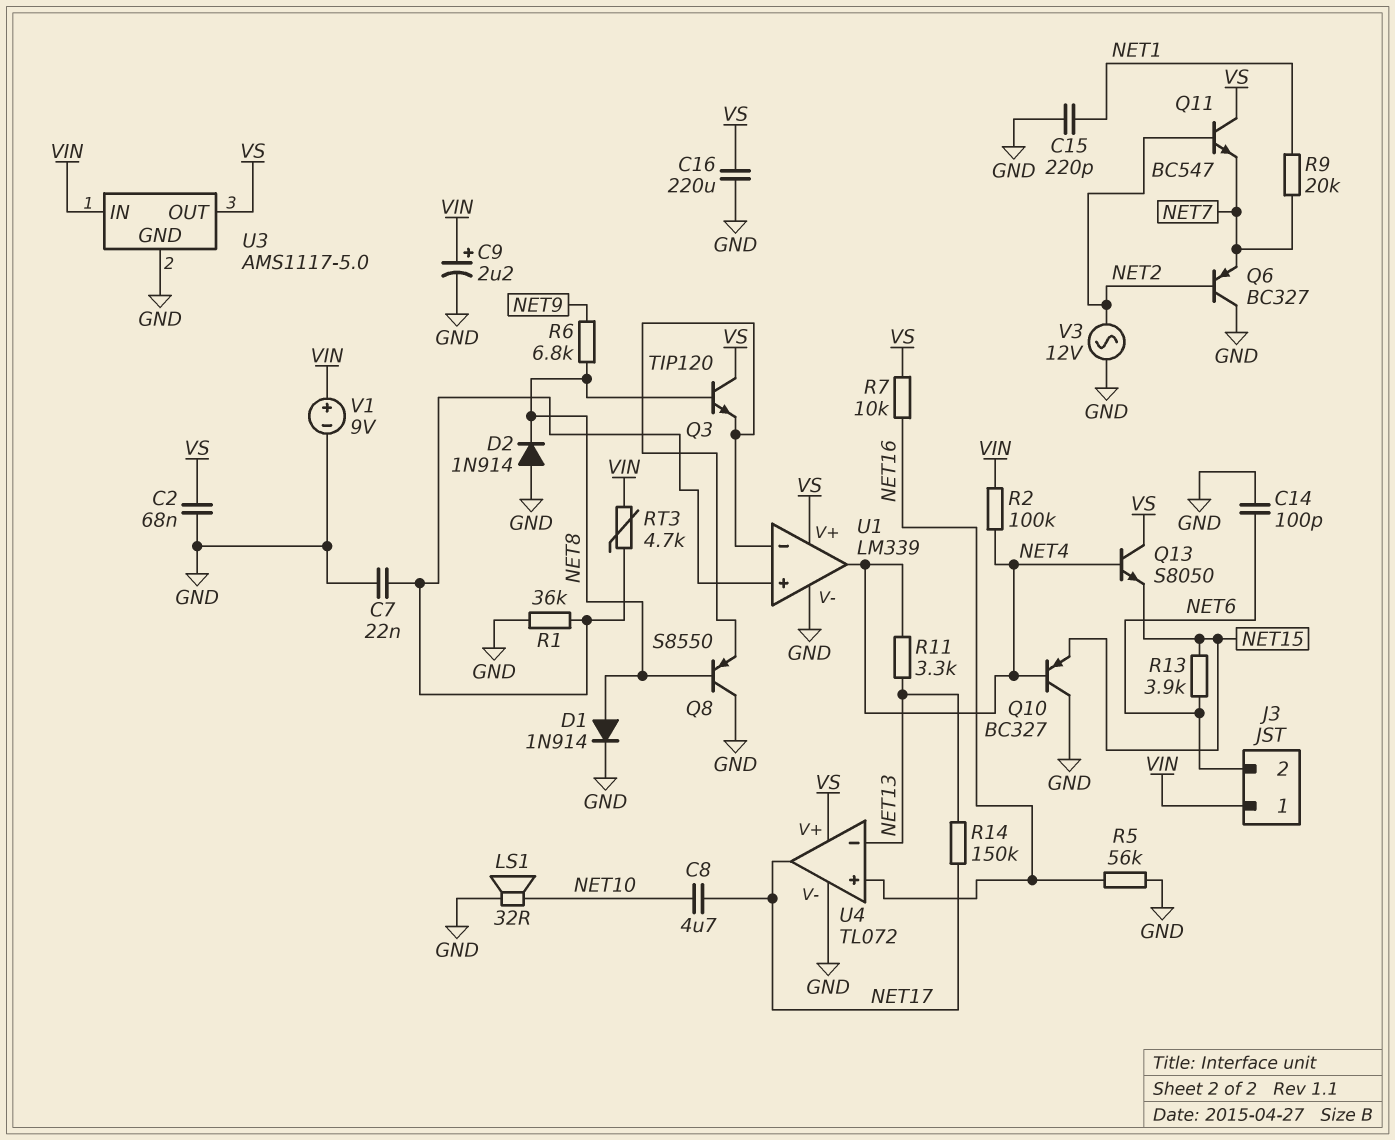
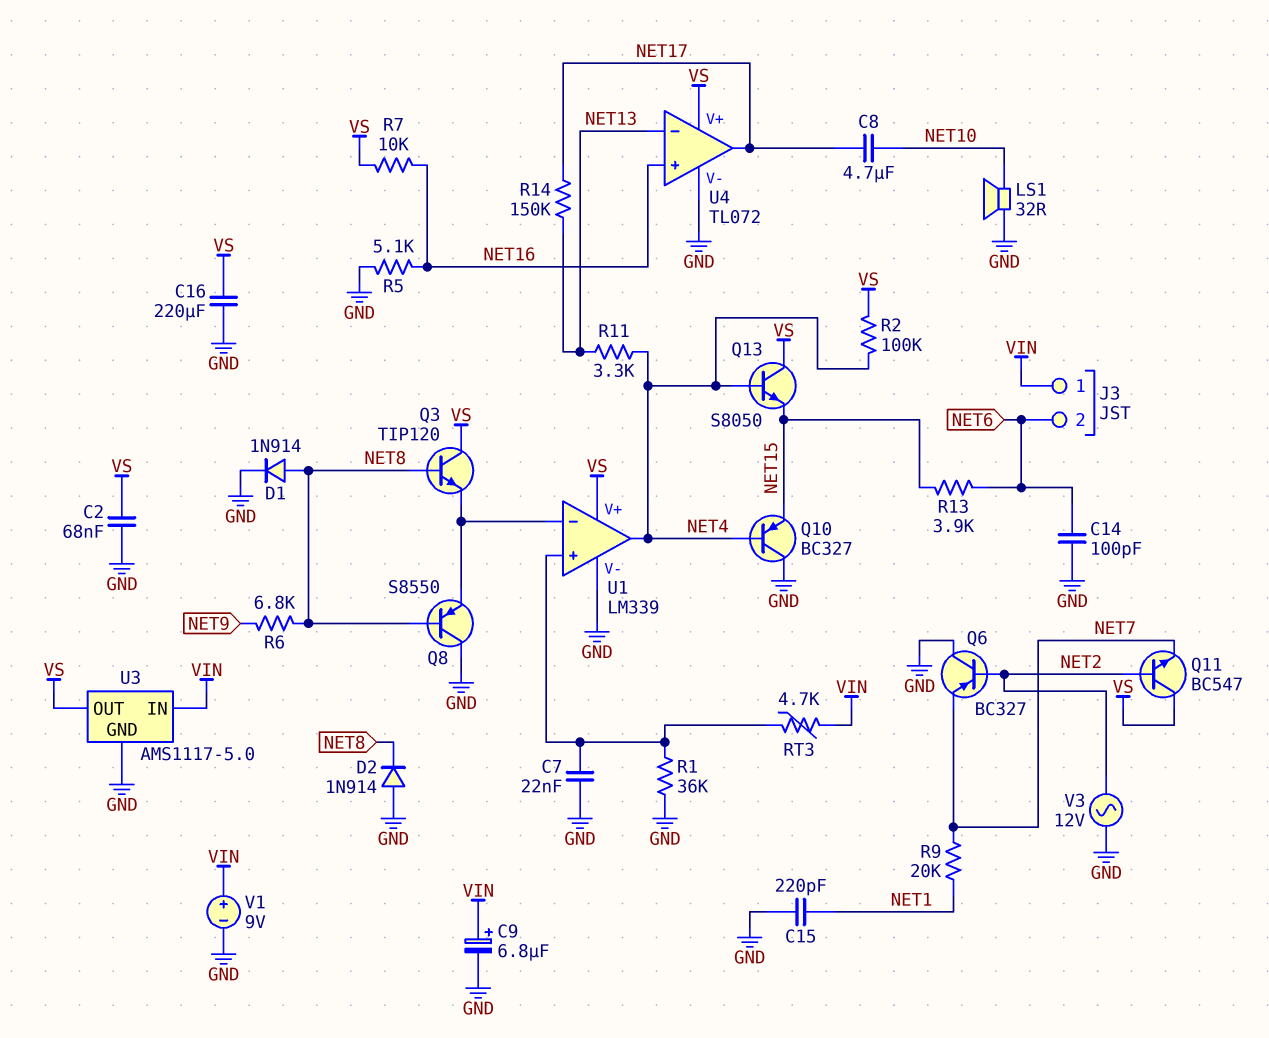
C9: 2.2uF (plus VIN, minus GND) -> 6.8uF (plus VIN, minus GND)
R2: 100k (NET4, VIN) -> 100k (NET4, VS)
R5: 56k (GND, NET16) -> 5.1k (GND, NET16)

